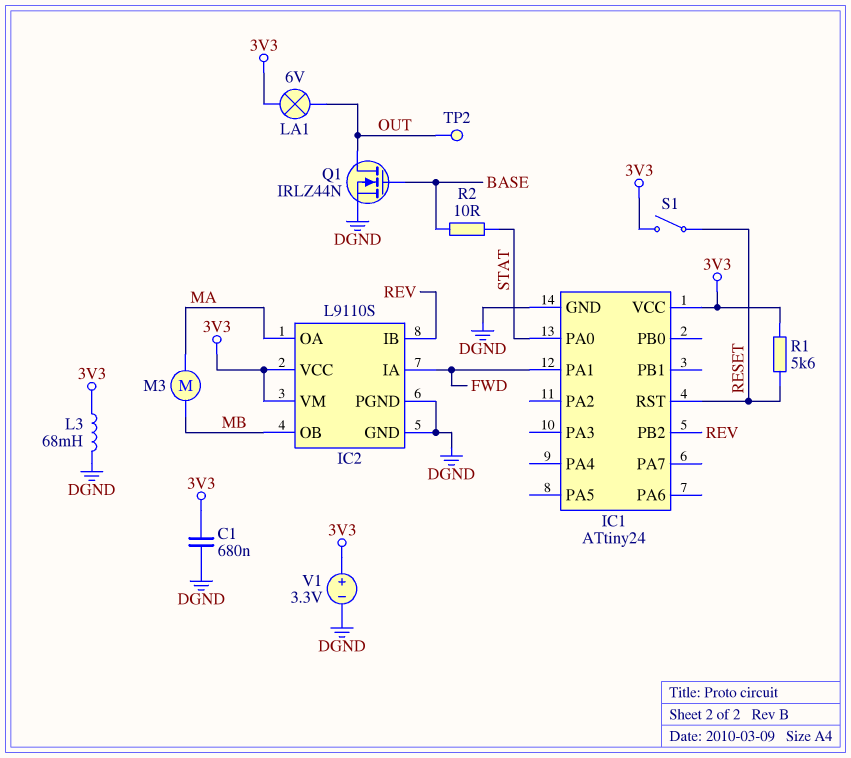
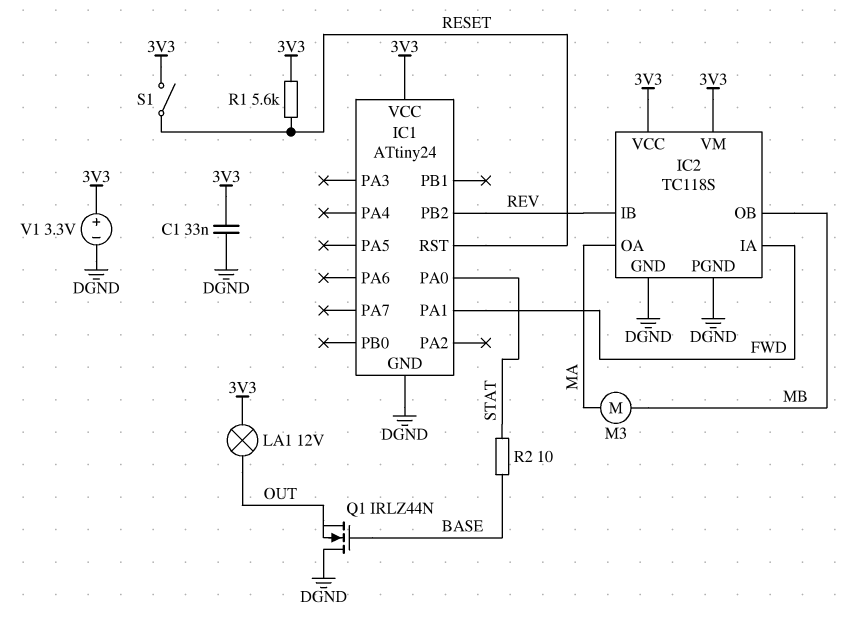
C1: 680nF (3V3, DGND) -> 33nF (3V3, DGND)
IC2: L9110S -> TC118S
L3: 68mH (3V3, DGND) -> none
LA1: lamp 6V (3V3, OUT) -> lamp 12V (3V3, OUT)
Q1: NMOS IRLZ44N (G BASE, D OUT, S DGND) -> NMOS IRLZ44N (G BASE, D DGND, S OUT)
TP2: test point (OUT) -> none

